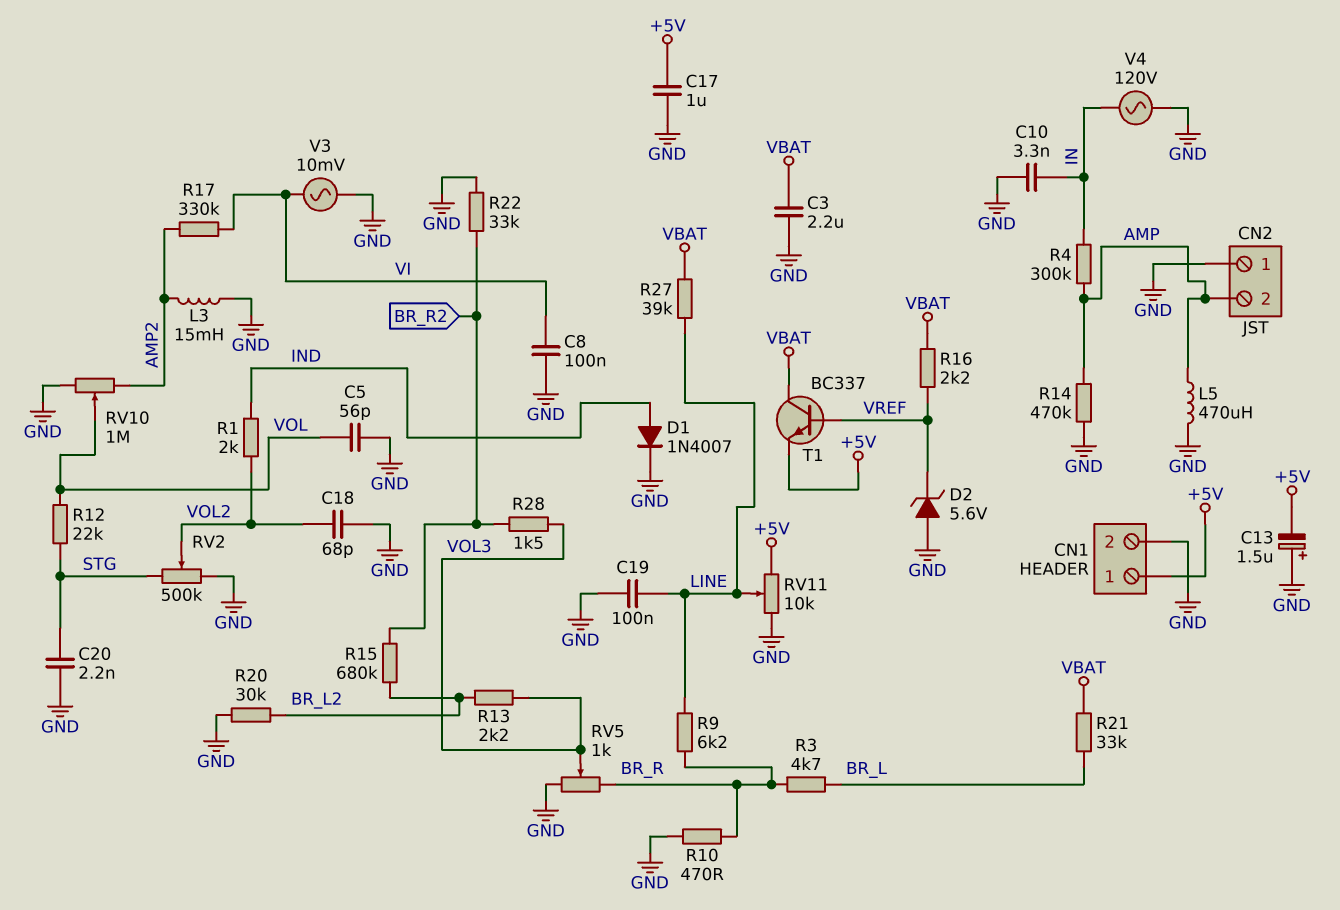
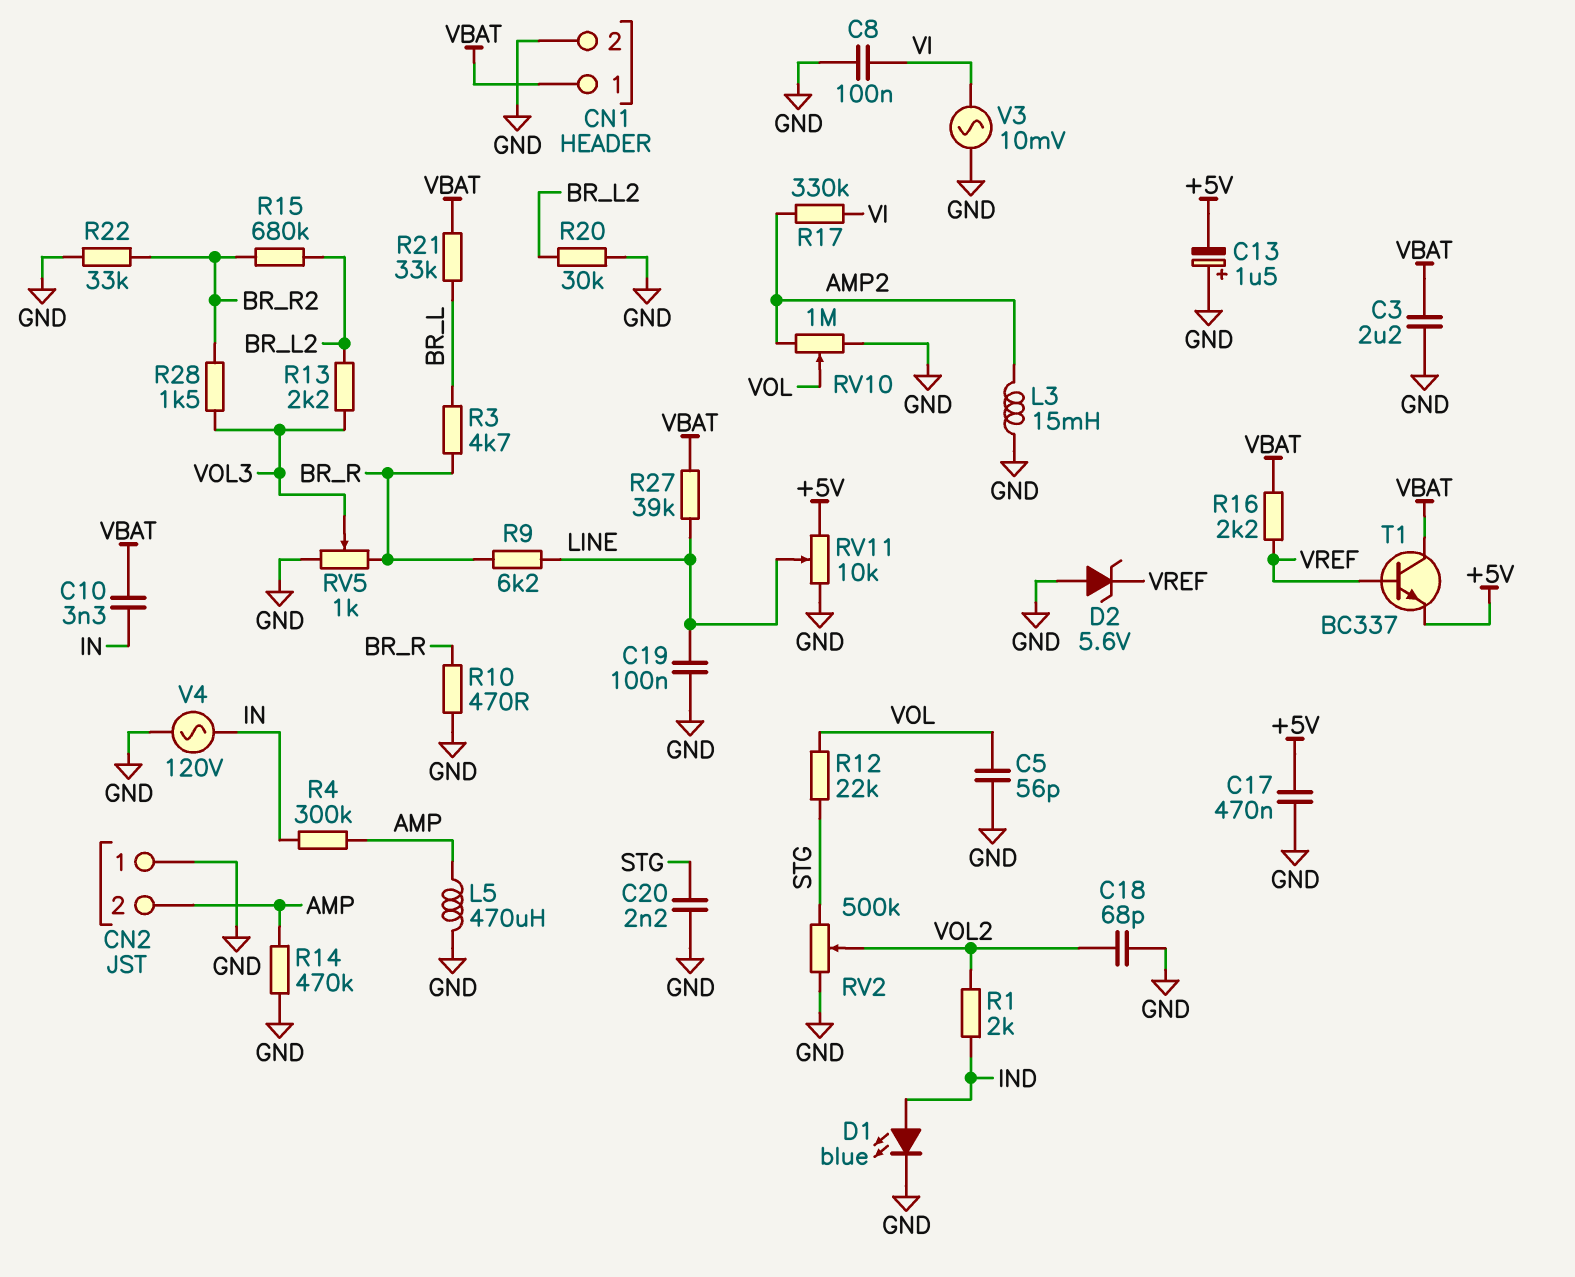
C10: 3.3nF (GND, IN) -> 3.3nF (IN, VBAT)
C17: 1uF (+5V, GND) -> 470nF (+5V, GND)
CN1 pin 1: +5V -> VBAT
D1: diode 1N4007 (A IND, K GND) -> LED blue (A IND, K GND)

